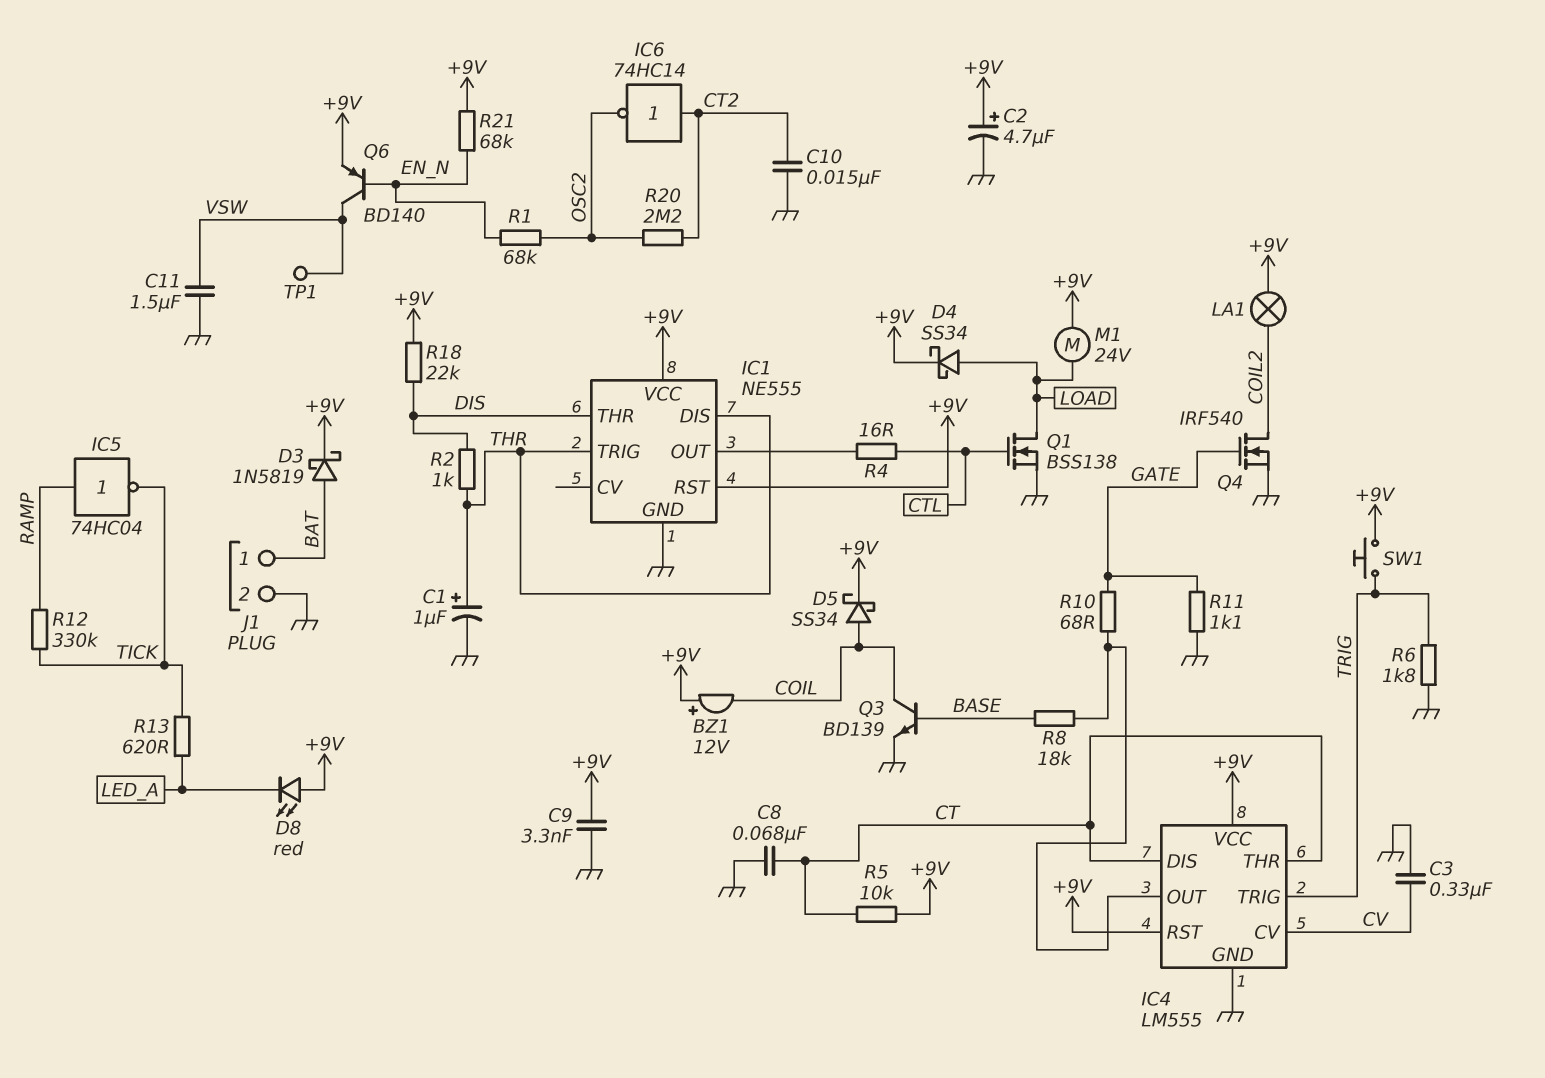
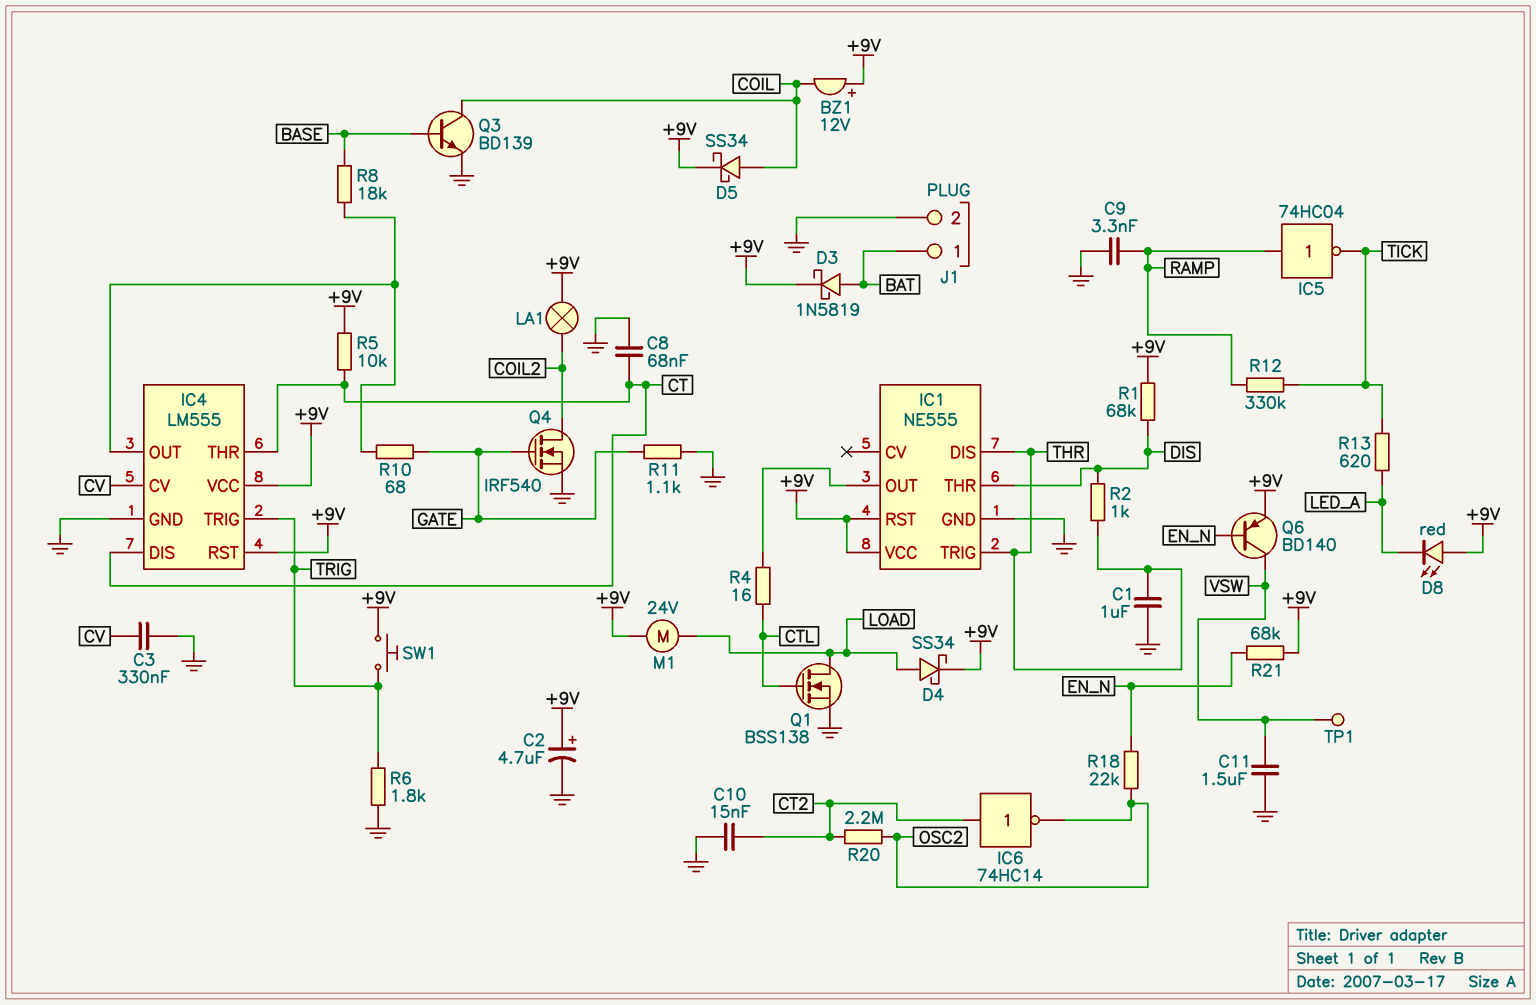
C1: 1uF (plus THR, minus GND) -> 1uF (GND, THR)
C9: 3.3nF (+9V, GND) -> 3.3nF (GND, RAMP)
R1: 68k (EN_N, OSC2) -> 68k (+9V, DIS)
R18: 22k (+9V, DIS) -> 22k (EN_N, OSC2)

